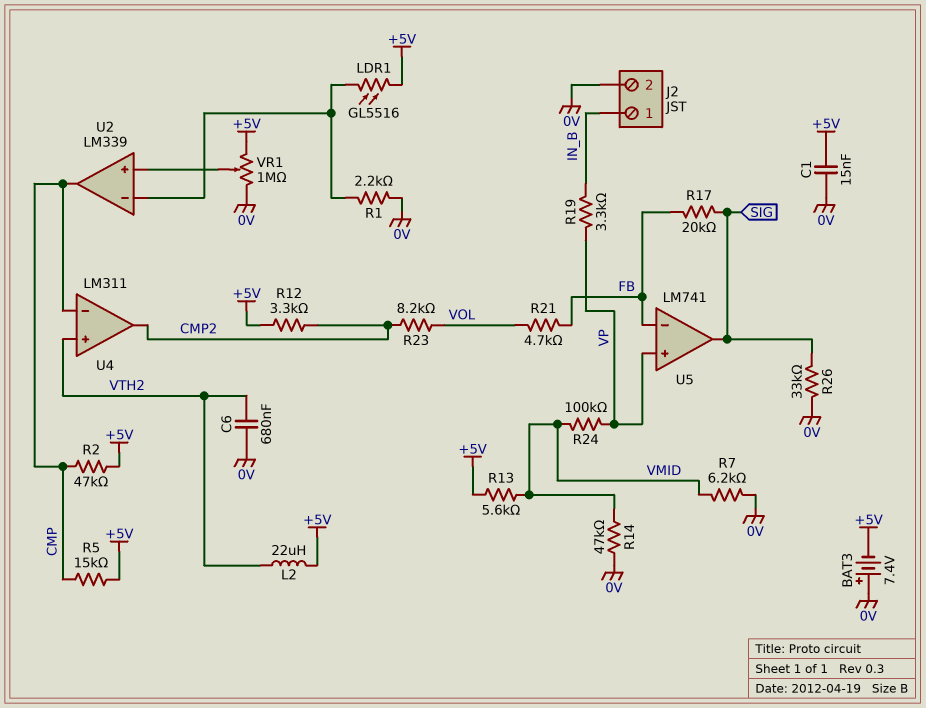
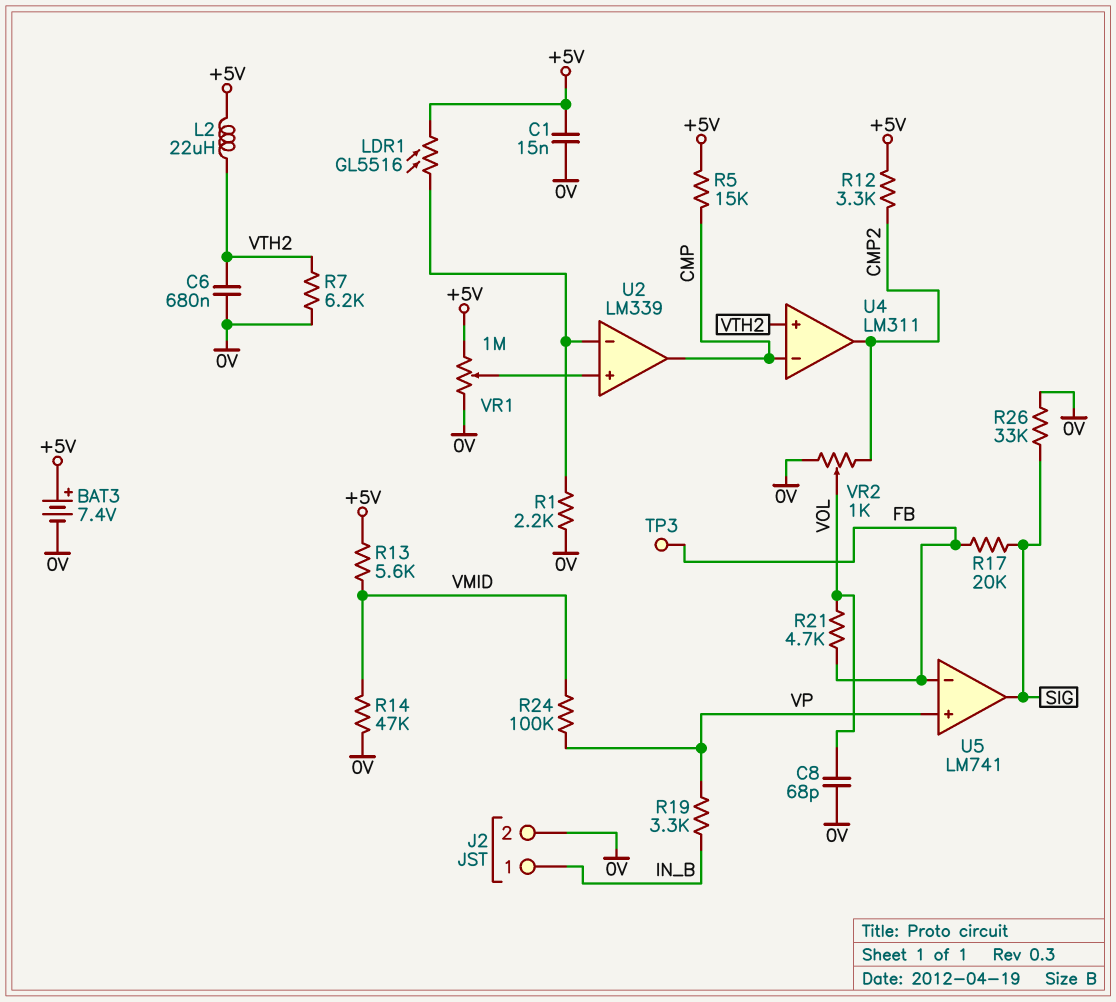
BAT3: 7.4V (plus 0V, minus +5V) -> 7.4V (plus +5V, minus 0V)
C8: none -> 68pF (0V, VOL)
R2: 47k (+5V, CMP) -> none
R7: 6.2k (0V, VMID) -> 6.2k (0V, VTH2)
R23: 8.2k (CMP2, VOL) -> none
TP3: none -> test point (FB)
VR2: none -> 1k (0V, CMP2, wiper VOL)

